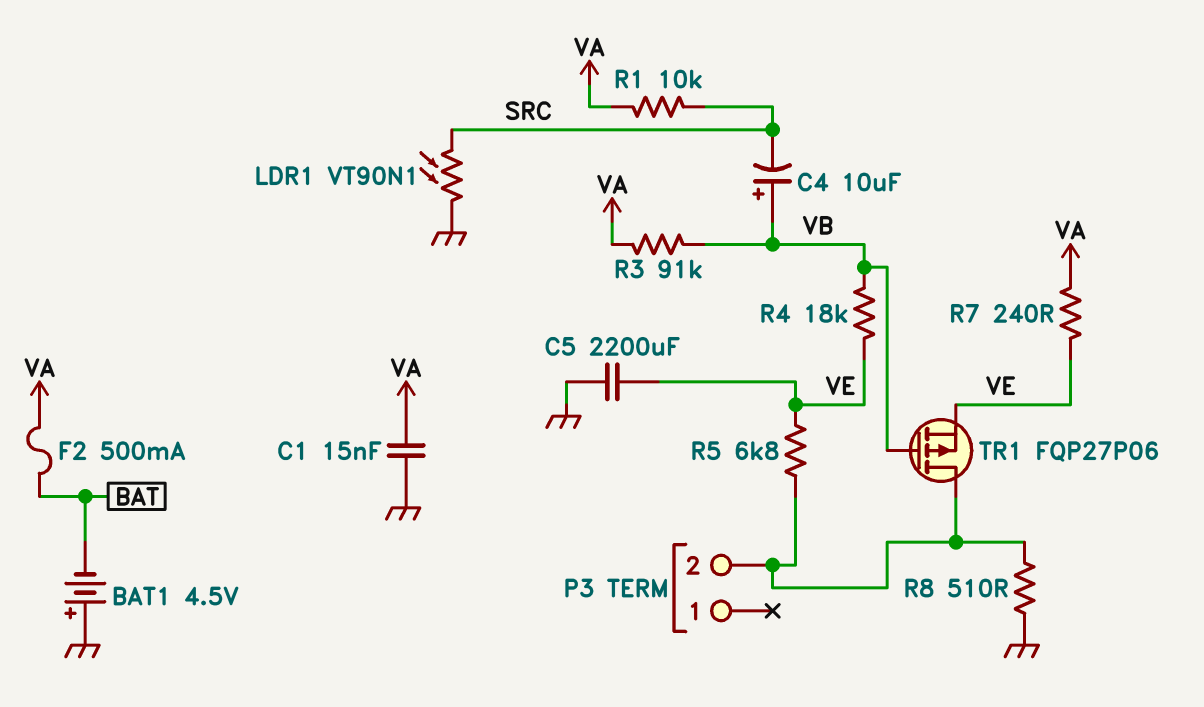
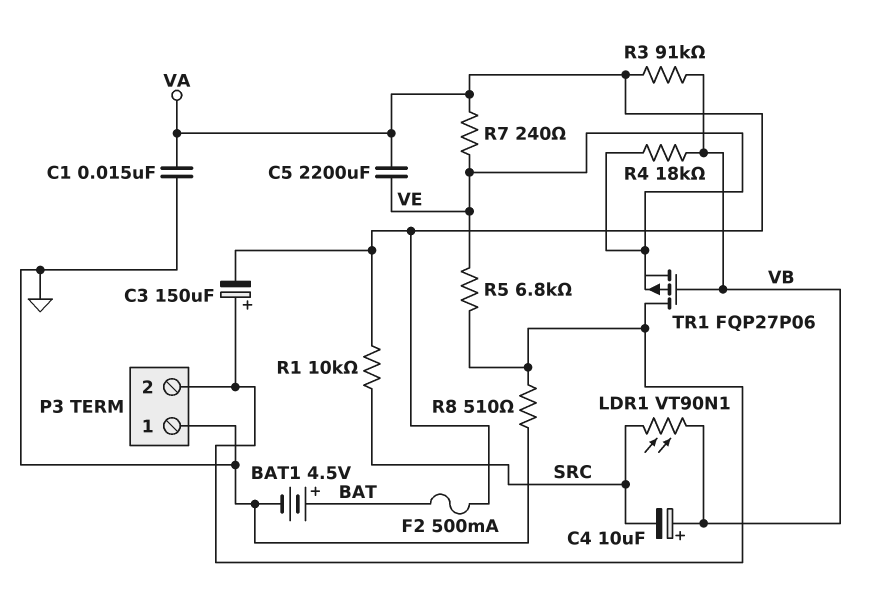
BAT1: 4.5V (plus GND, minus BAT) -> 4.5V (plus BAT, minus GND)
C3: none -> 150uF (plus P3/2, minus VA)
C5: 2200uF (GND, VE) -> 2200uF (VA, VE)
LDR1: VT90N1 (GND, SRC) -> VT90N1 (SRC, VB)
P3 pin 1: none -> GND

